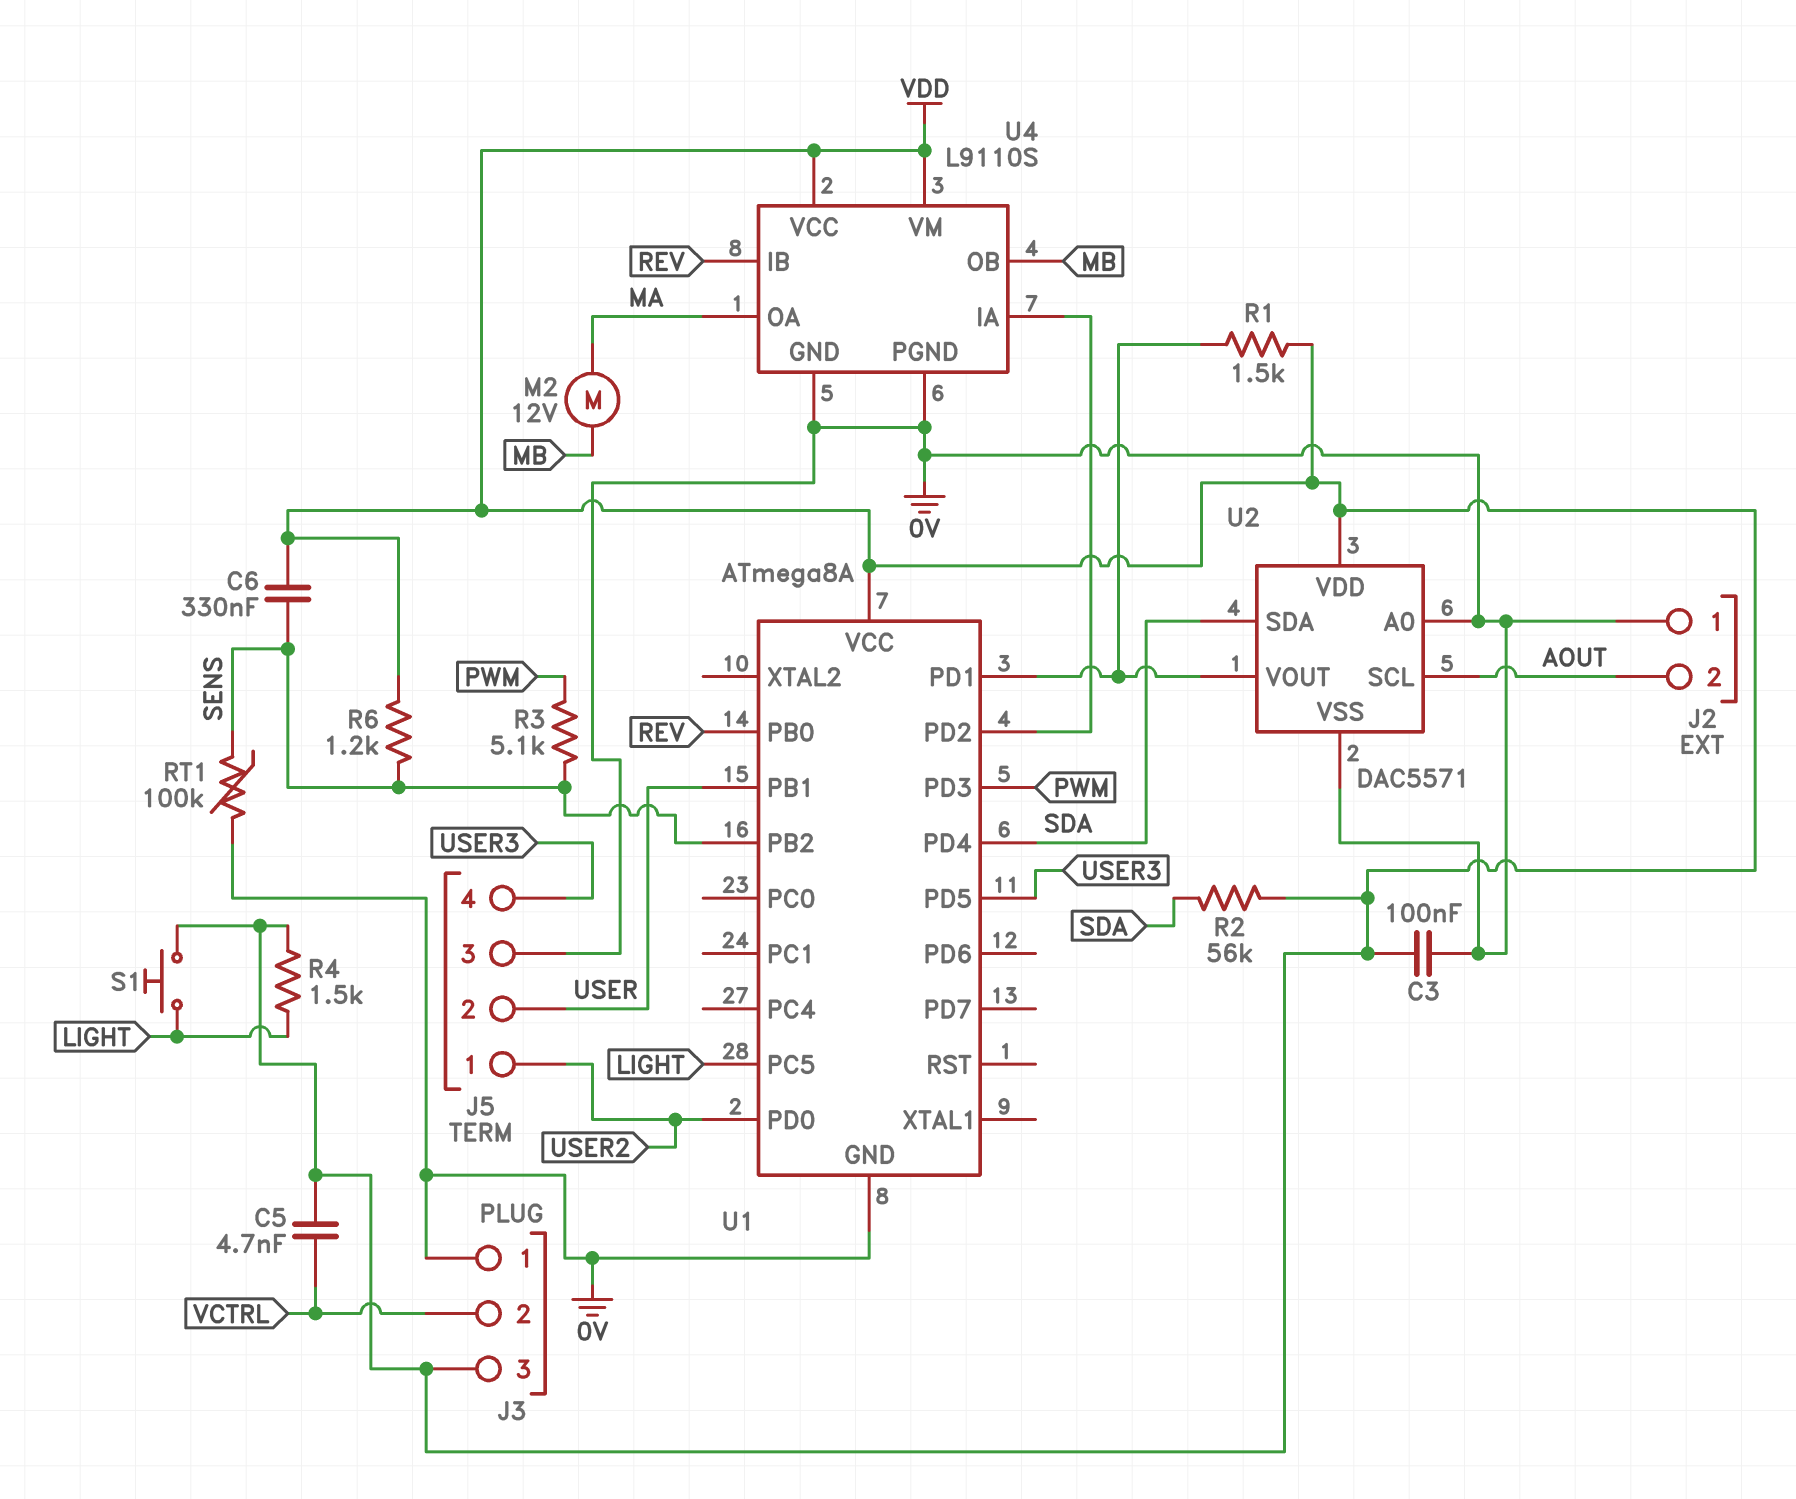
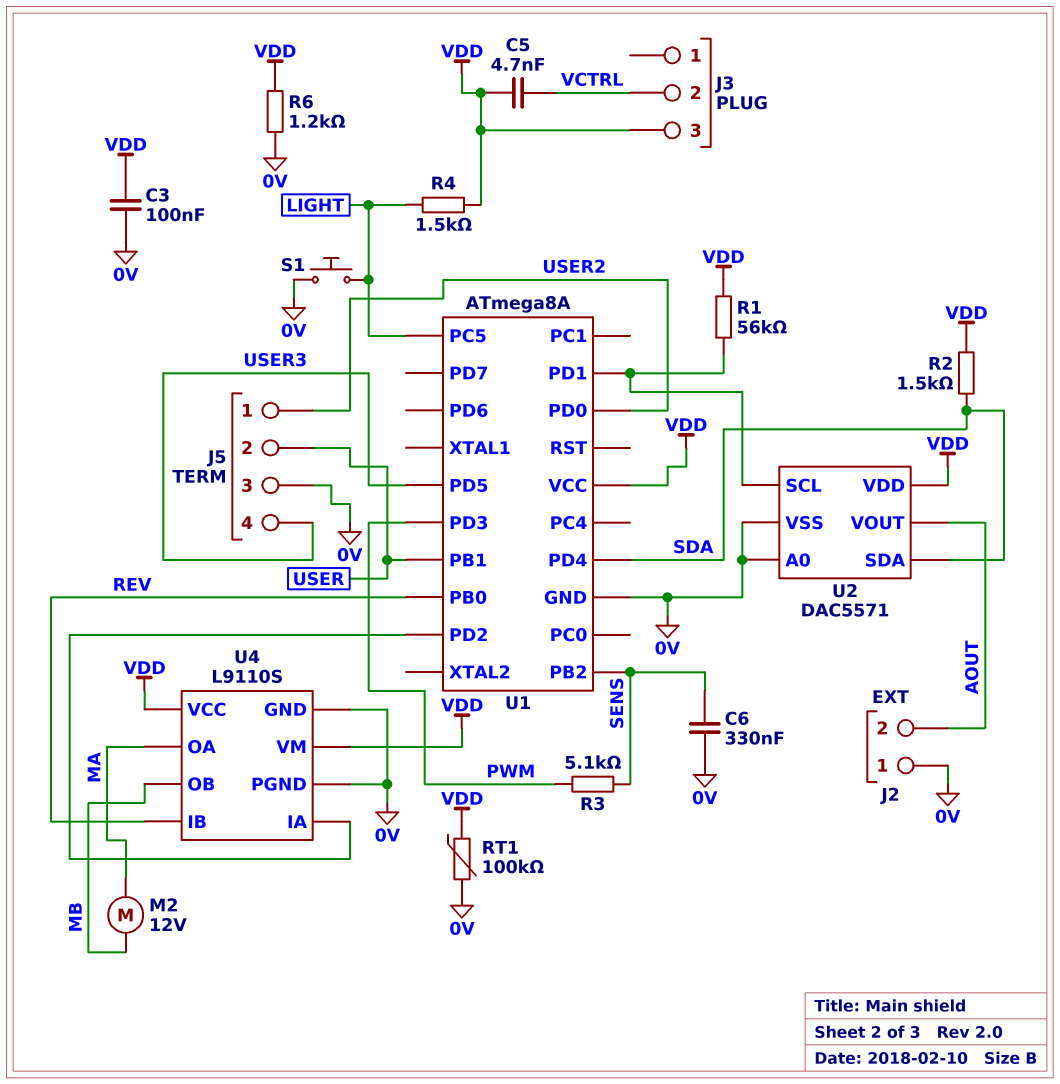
C6: 330nF (SENS, VDD) -> 330nF (0V, SENS)
J3 pin 1: 0V -> none
R1: 1.5k (U1/PD1, VDD) -> 56k (U1/PD1, VDD)
R2: 56k (SDA, VDD) -> 1.5k (SDA, VDD)
R6: 1.2k (SENS, VDD) -> 1.2k (0V, VDD)
RT1: 100k (0V, SENS) -> 100k (0V, VDD)
S1: button (LIGHT, VDD) -> button (0V, LIGHT)
U2 pin SCL: AOUT -> U1/PD1
U2 pin VOUT: U1/PD1 -> AOUT

